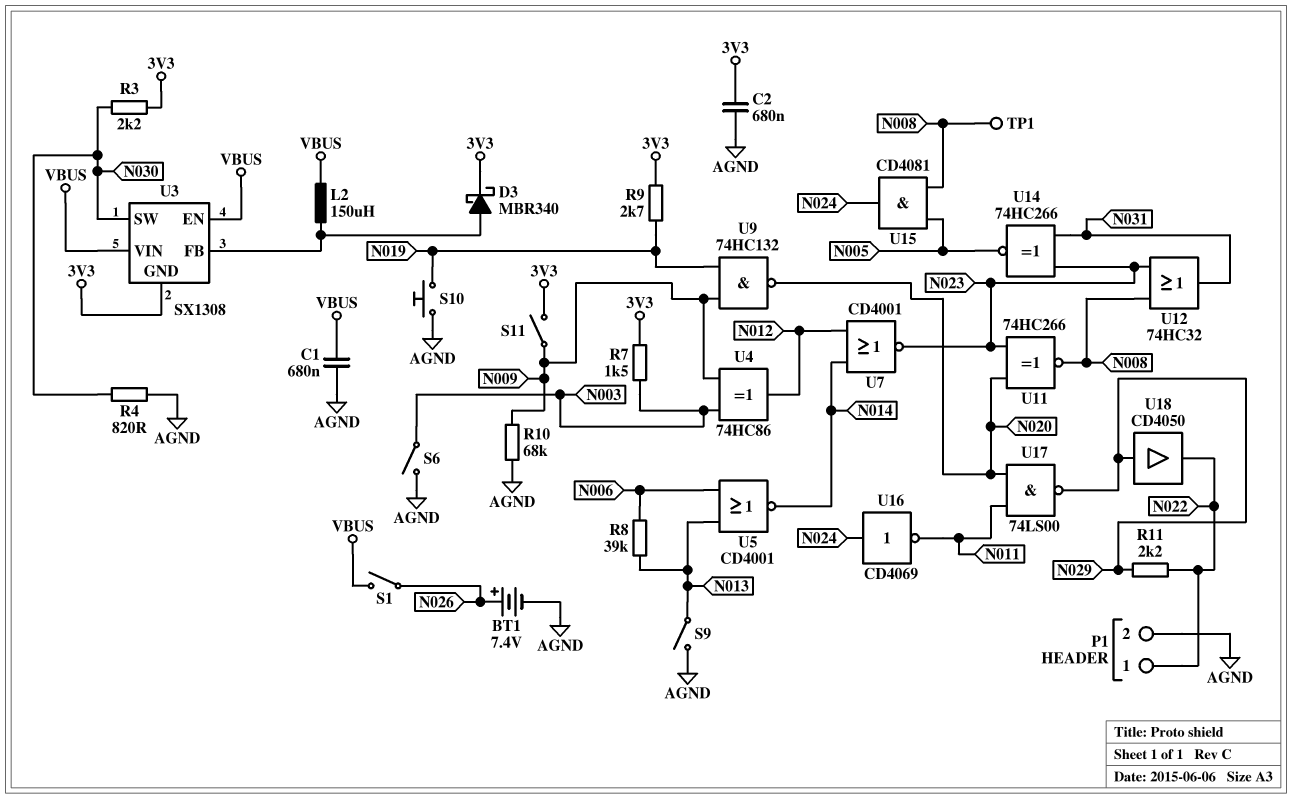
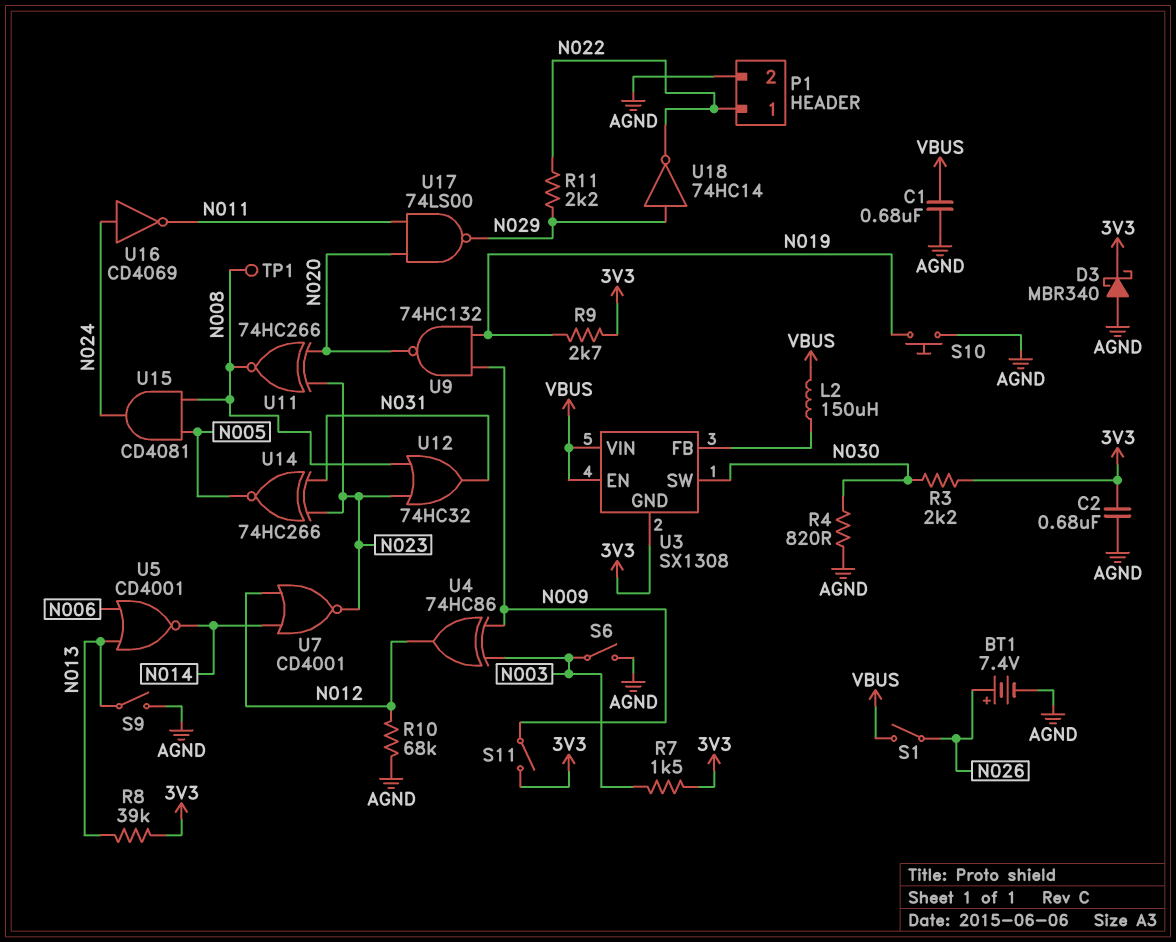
D3: schottky MBR340 (A U3/FB, K 3V3) -> schottky MBR340 (A AGND, K 3V3)
R8: 39k (N006, N013) -> 39k (3V3, N013)
R10: 68k (AGND, N009) -> 68k (AGND, N012)
U18: buffer CD4050 (in N029, out N022) -> NOT 74HC14 (in N029, out N022)

